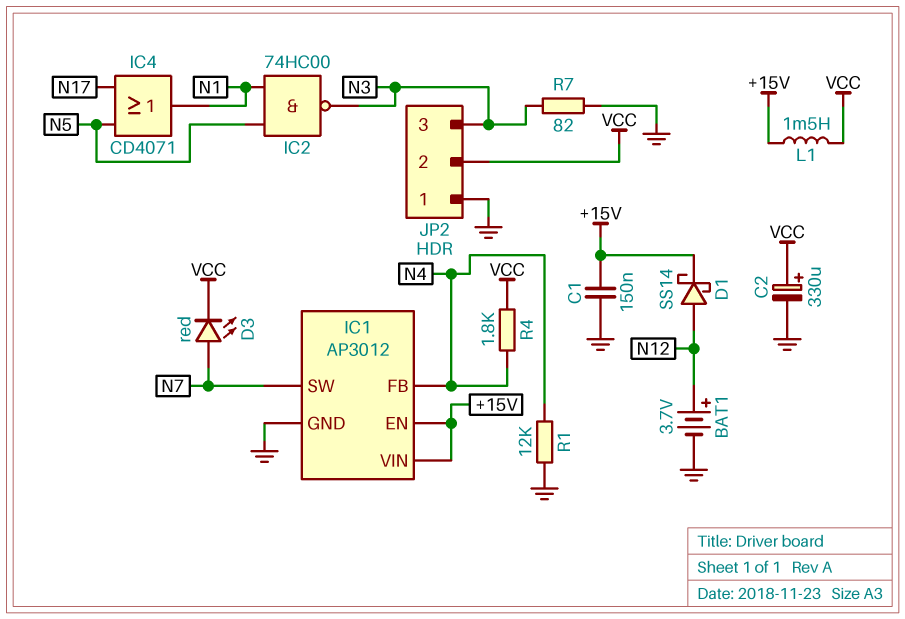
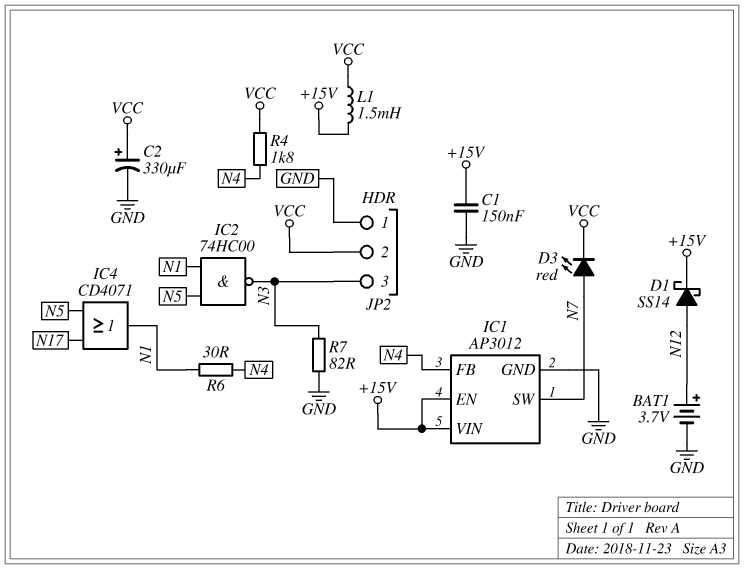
R1: 12k (GND, N4) -> none
R6: none -> 30 (N1, N4)

